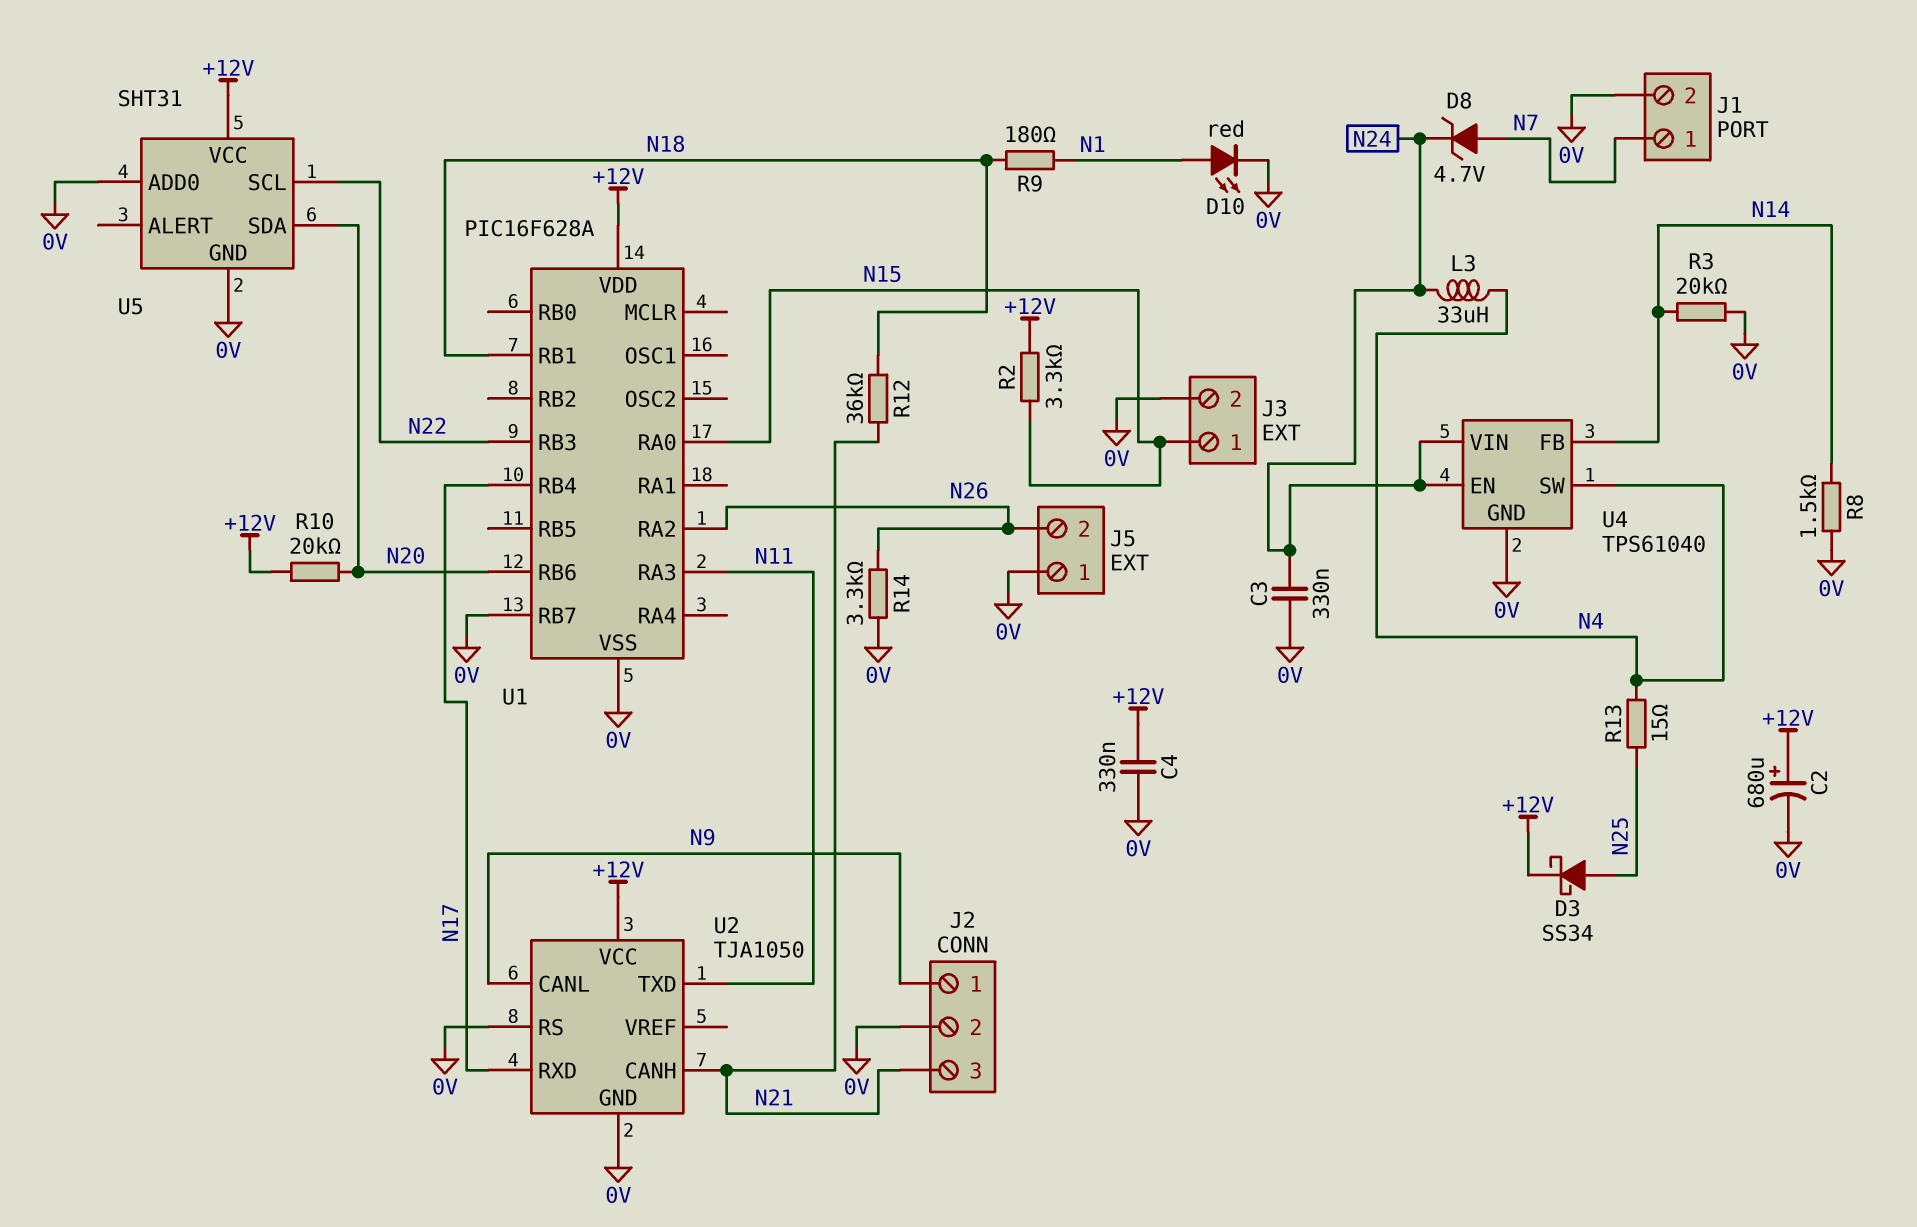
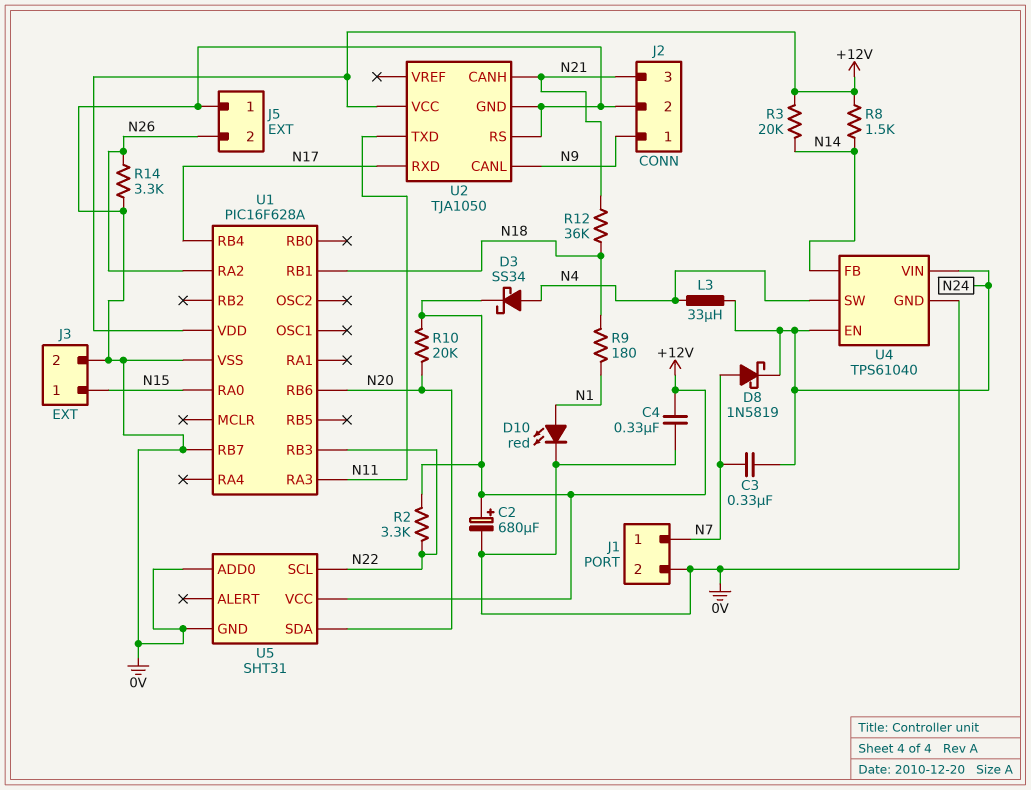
C3: 330nF (0V, N24) -> 330nF (N7, N24)
D3: schottky SS34 (A N25, K +12V) -> schottky SS34 (A N4, K +12V)
D8: zener 4.7V (A N7, K N24) -> schottky 1N5819 (A N7, K N24)
R2: 3.3k (+12V, N15) -> 3.3k (+12V, N22)
R3: 20k (0V, N14) -> 20k (+12V, N14)
R8: 1.5k (0V, N14) -> 1.5k (+12V, N14)
R13: 15 (N4, N25) -> none

